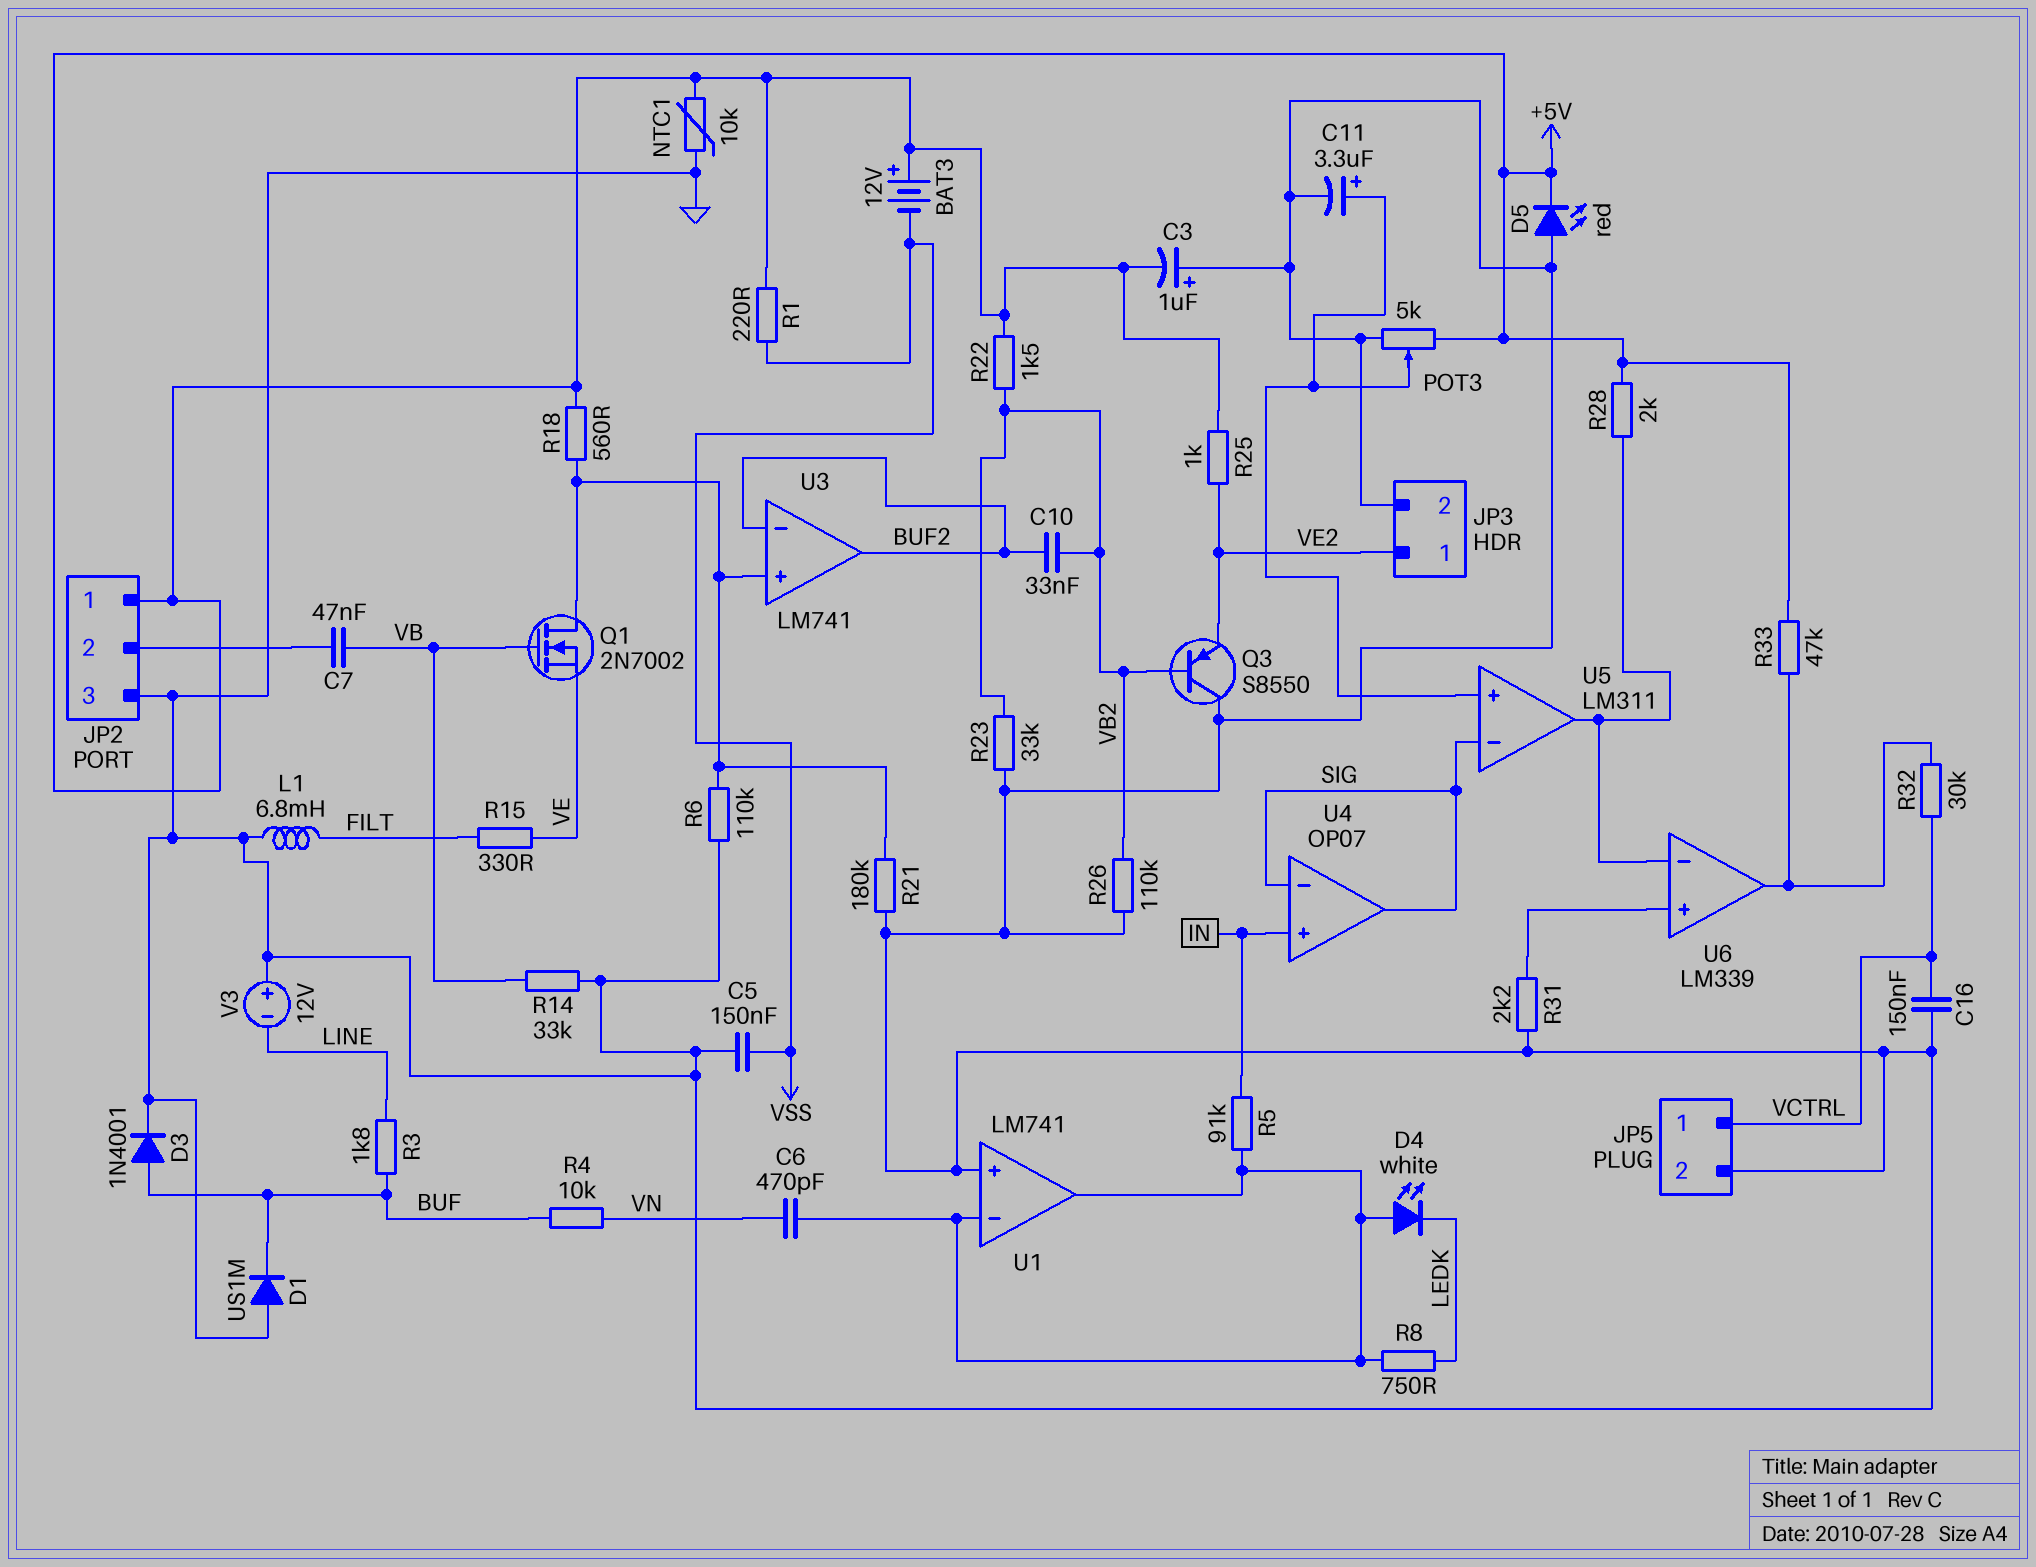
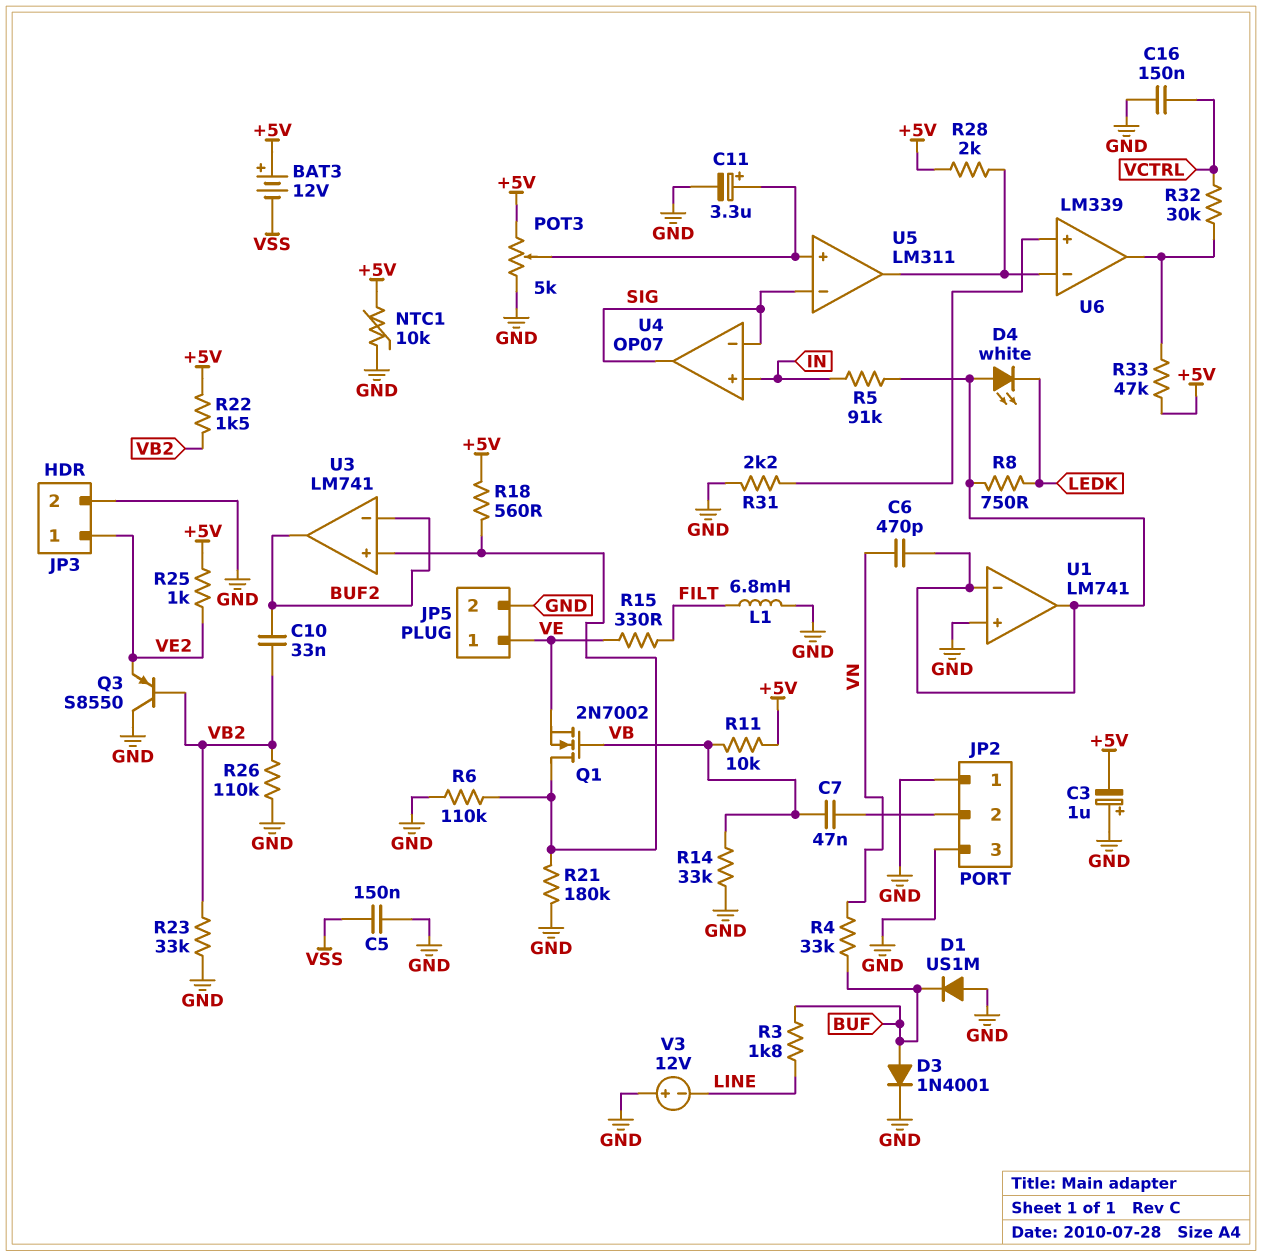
D5: LED red (A GND, K +5V) -> none
JP2 pin 1: +5V -> GND
JP5 pin 1: VCTRL -> VE
R1: 220 (+5V, VSS) -> none
R4: 10k (BUF, VN) -> 33k (BUF, VN)
R11: none -> 10k (+5V, VB)

